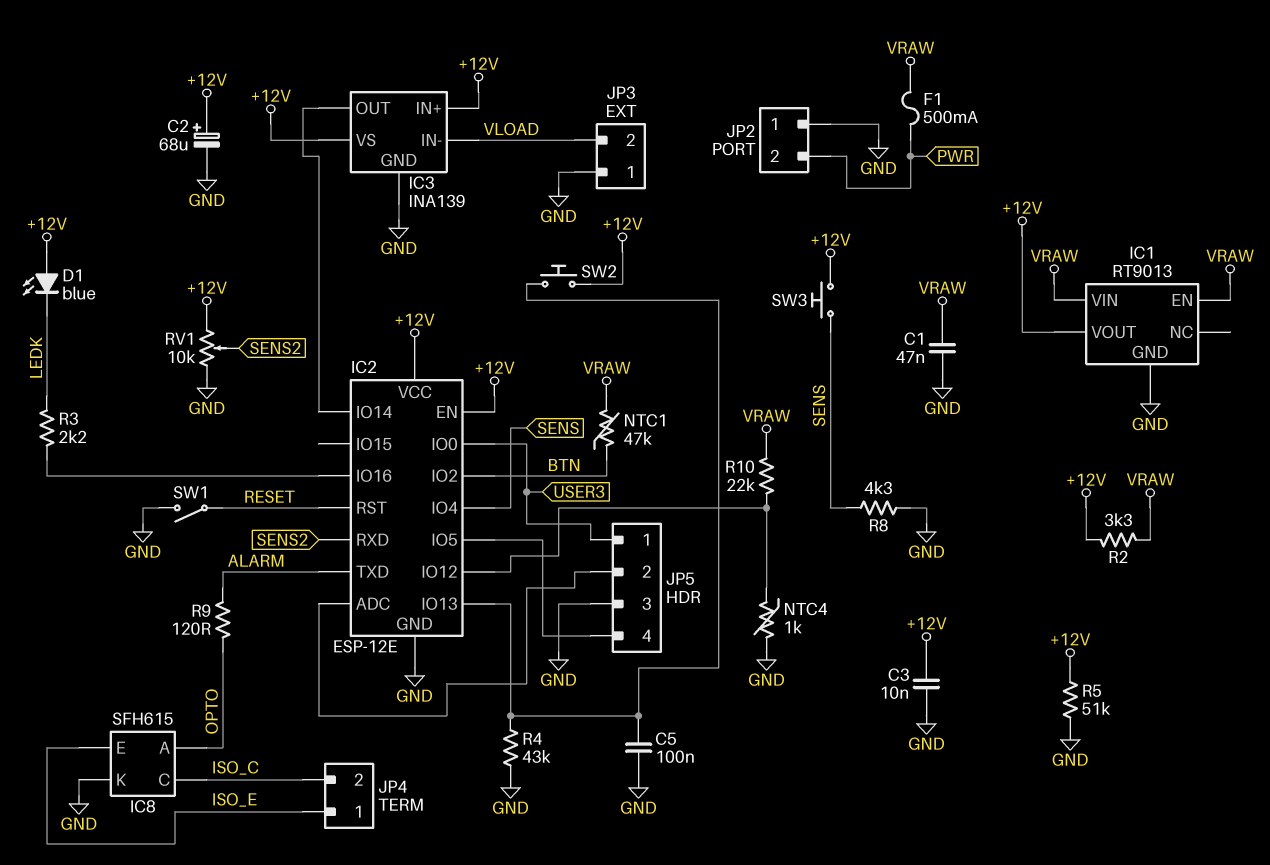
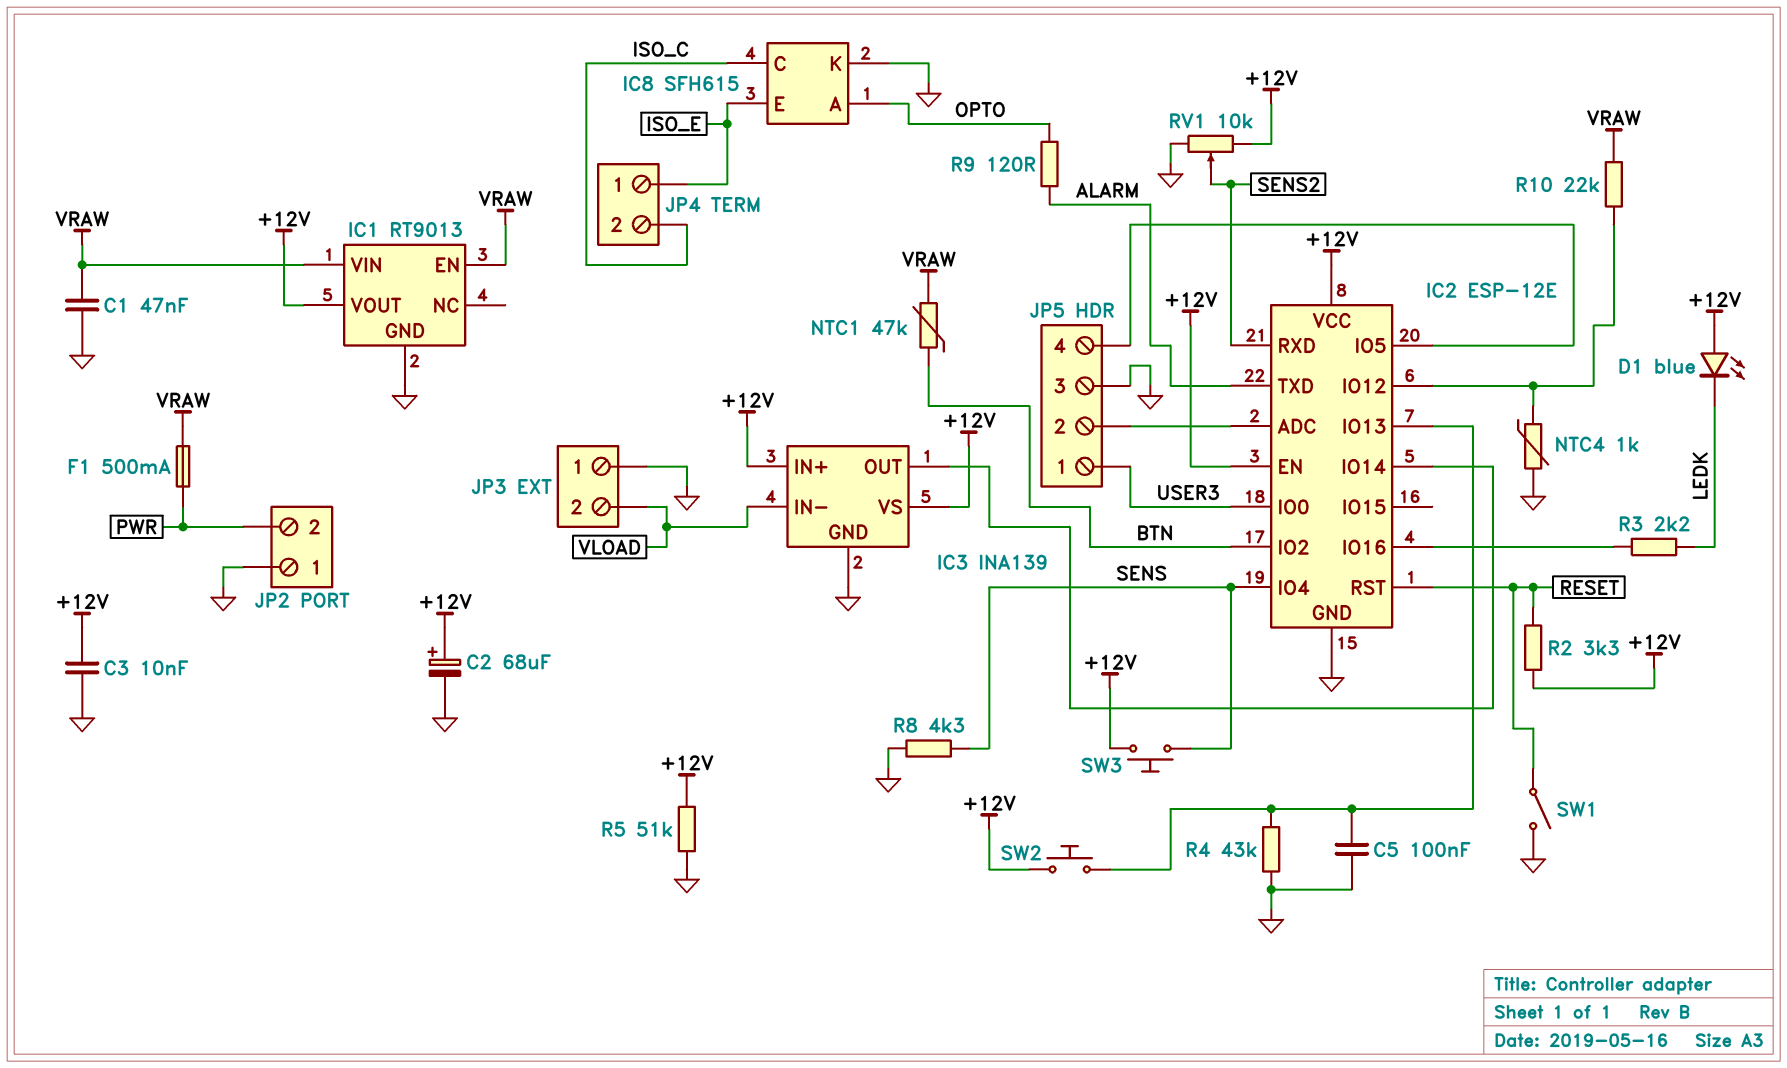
R2: 3.3k (+12V, VRAW) -> 3.3k (+12V, RESET)

